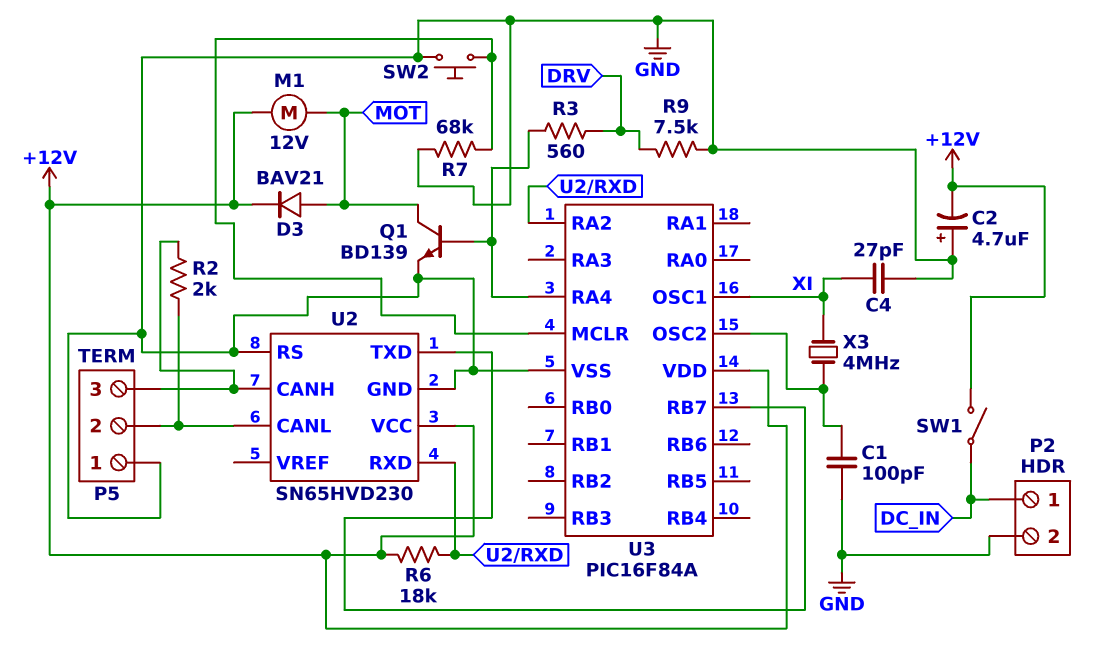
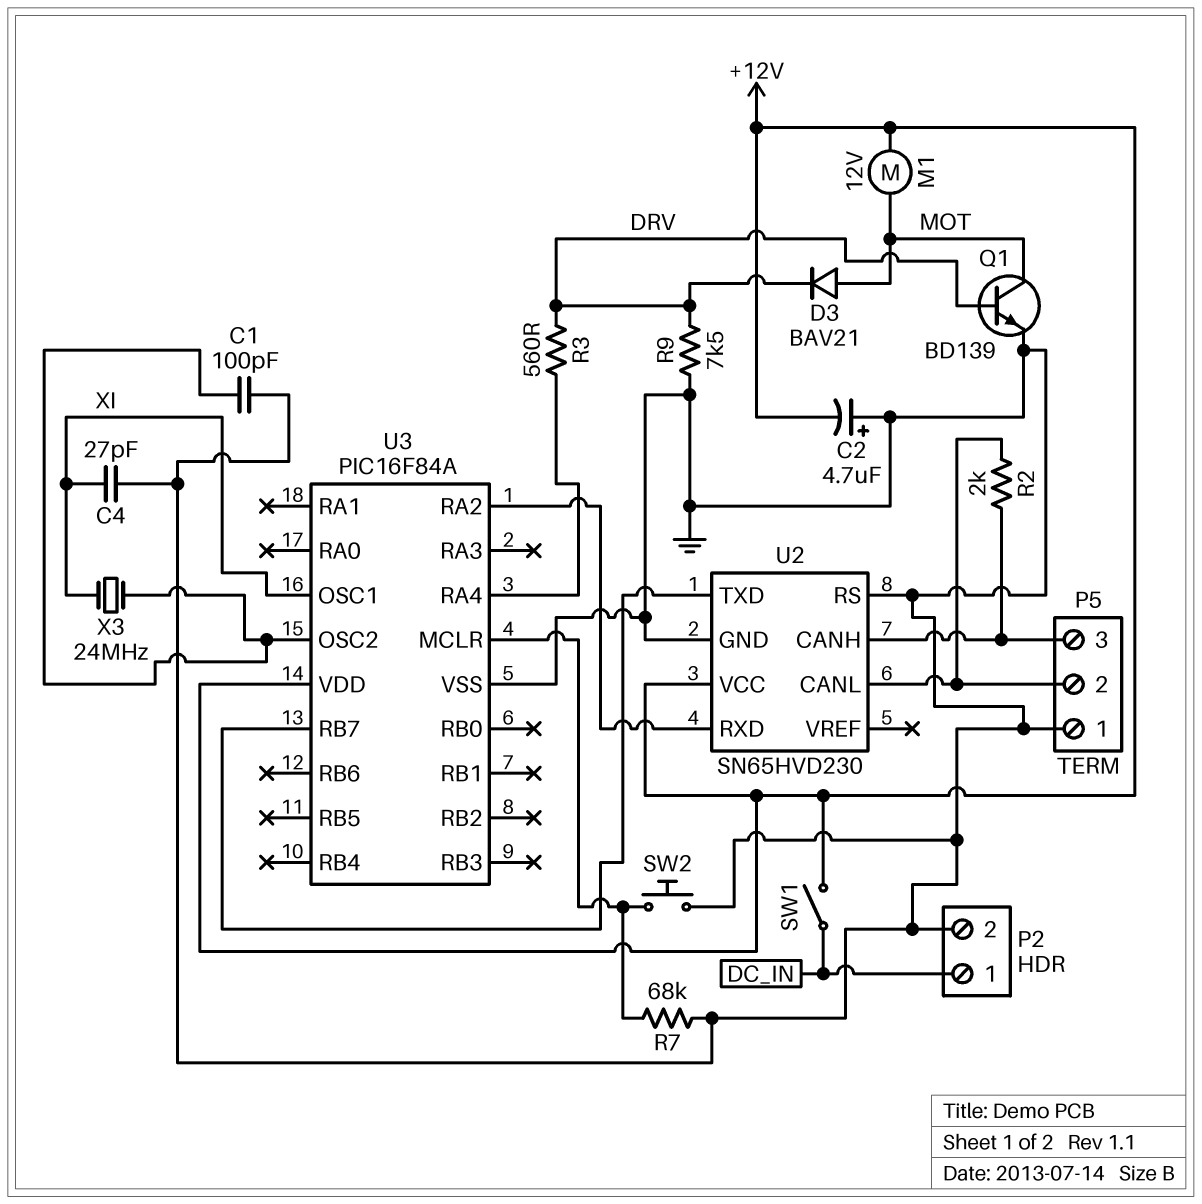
D3: diode BAV21 (A MOT, K +12V) -> diode BAV21 (A MOT, K DRV)
Q1: NPN BD139 (B U3/RA4, C MOT, E GND) -> NPN BD139 (B DRV, C MOT, E GND)
R6: 18k (+12V, U2/RXD) -> none
X3: 4MHz (U3/OSC2, XI) -> 24MHz (U3/OSC2, XI)

